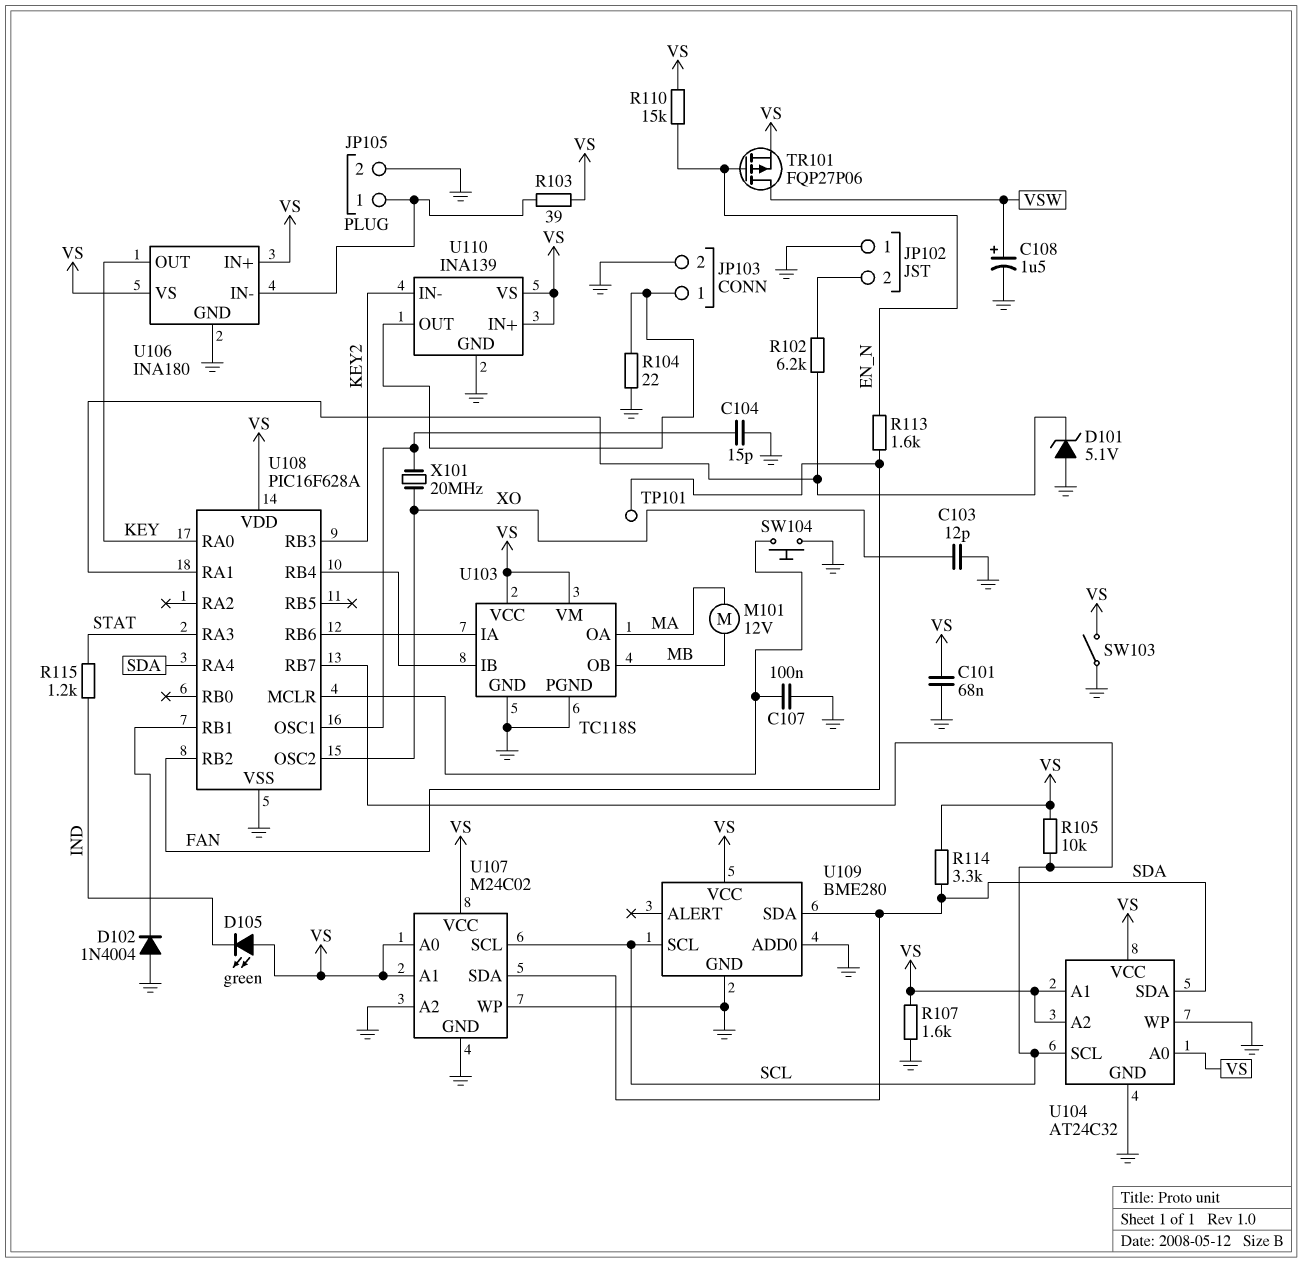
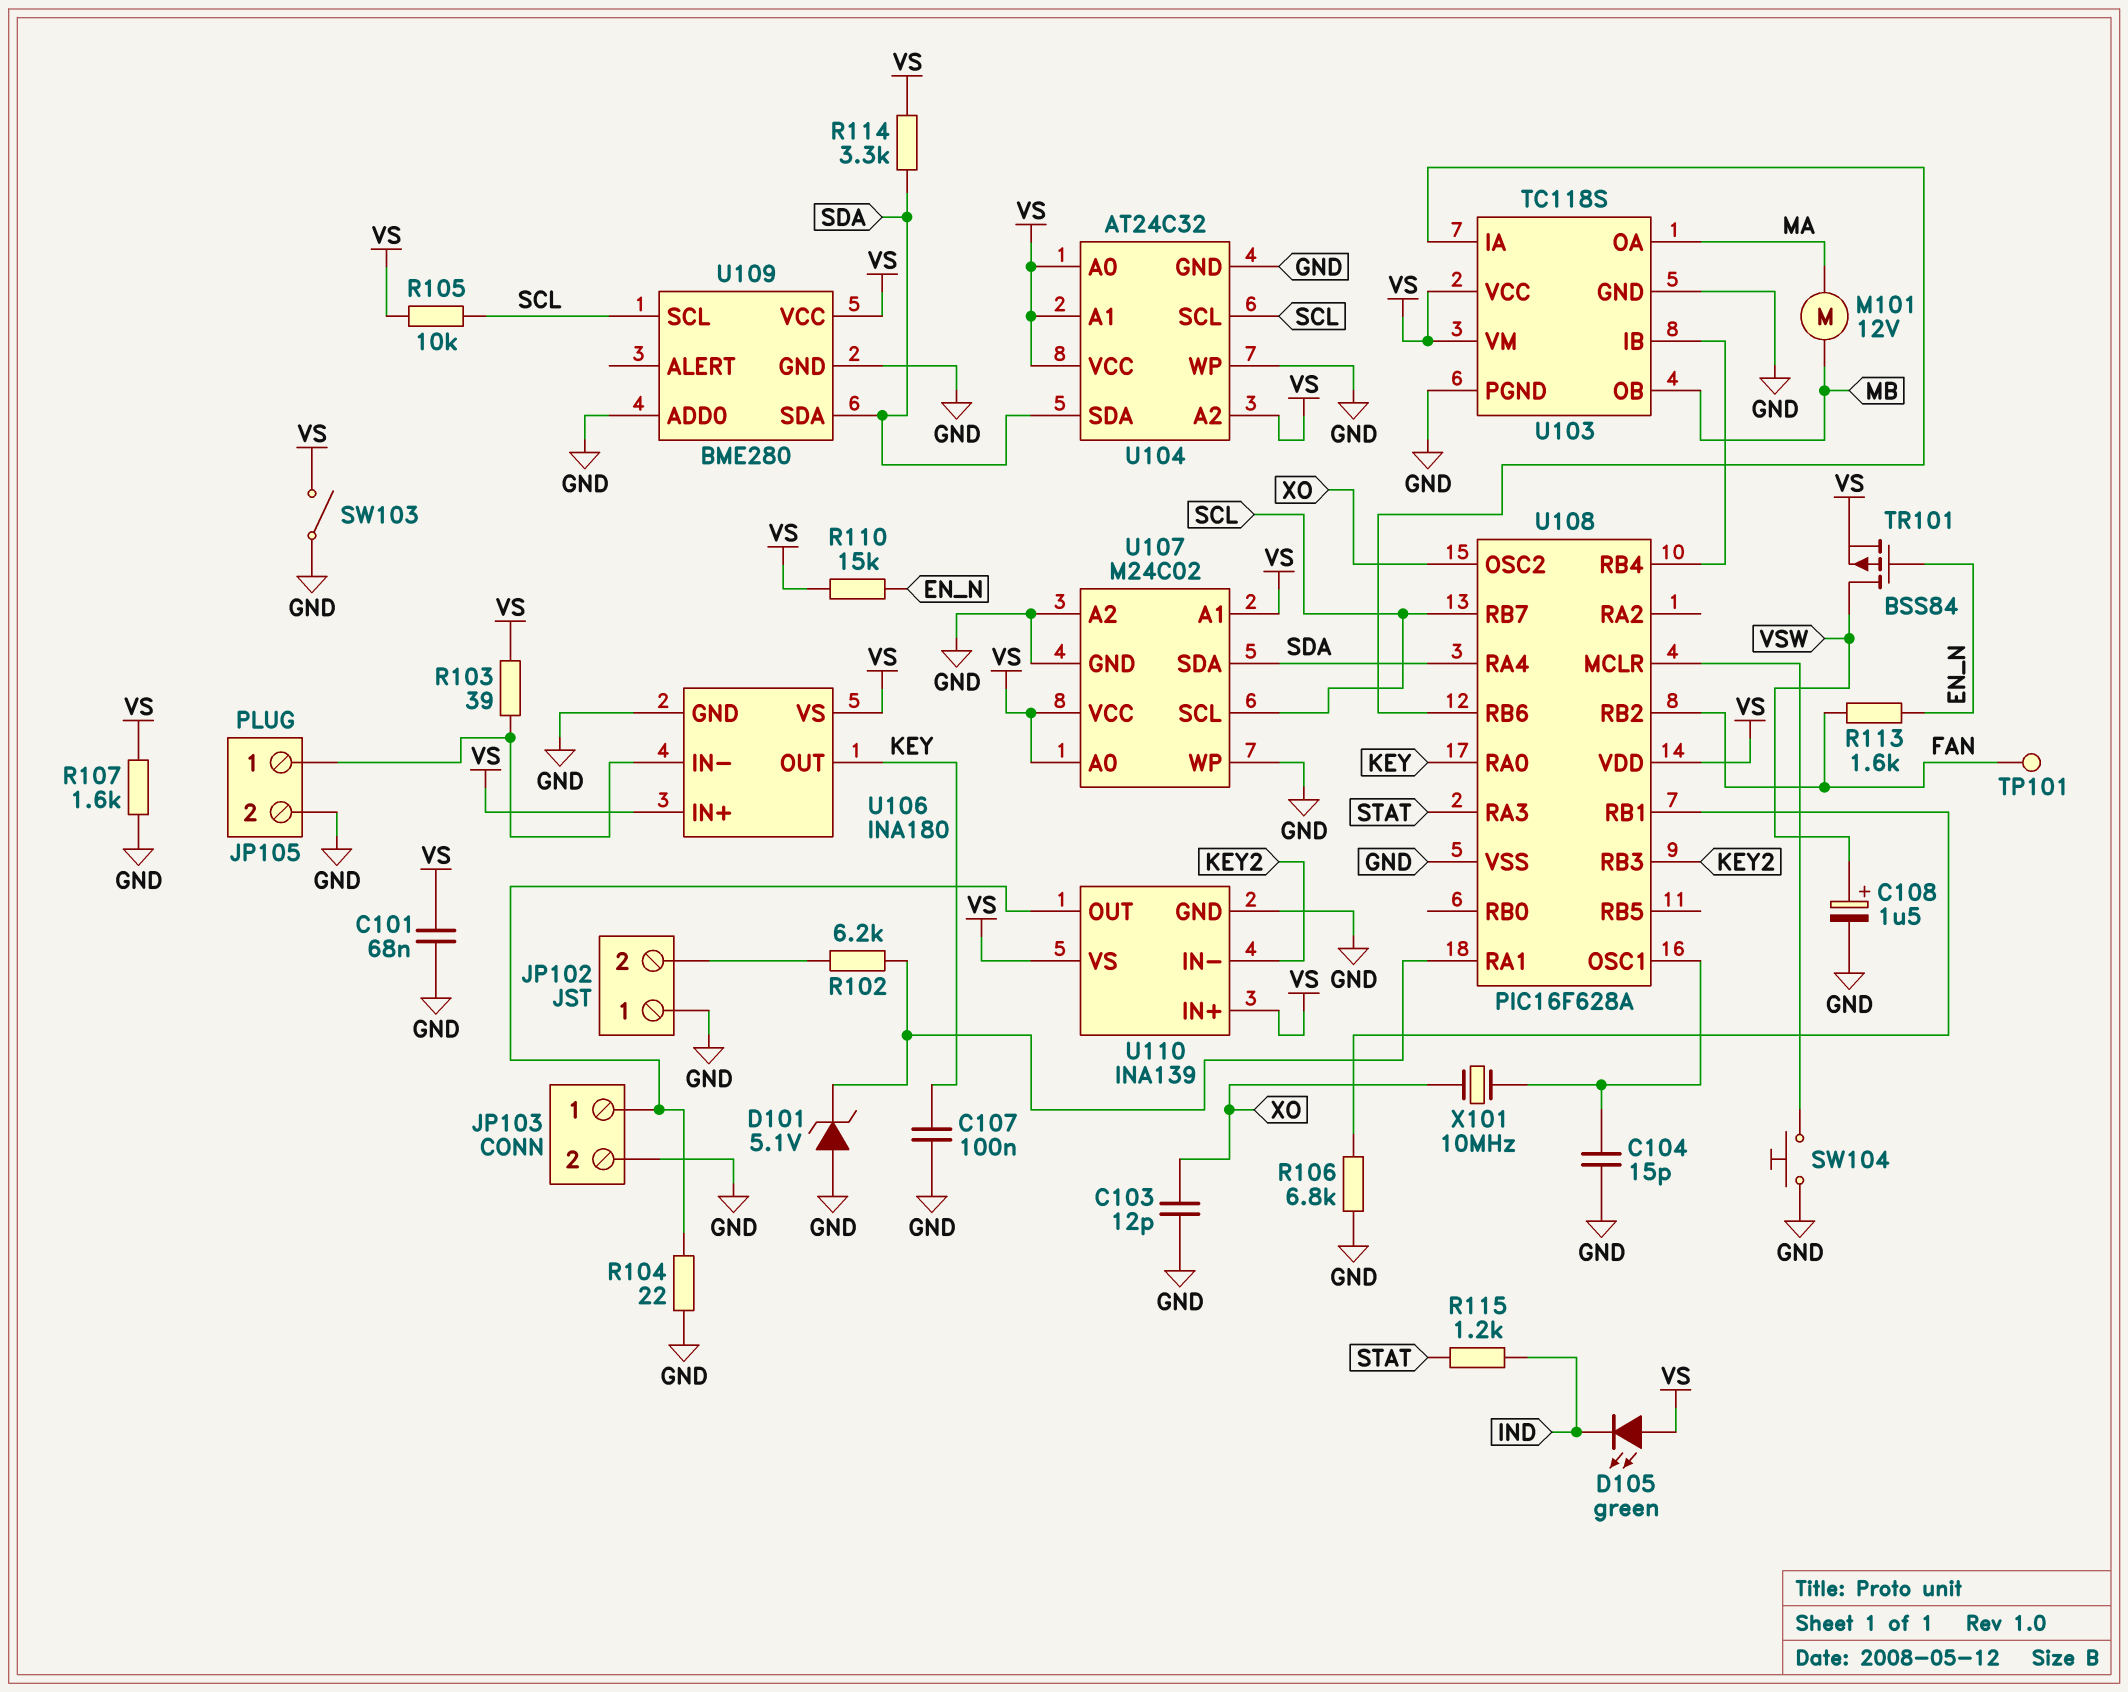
C107: 100nF (GND, U108/MCLR) -> 100nF (GND, KEY)
D102: diode 1N4004 (A GND, K U108/RB1) -> none
R106: none -> 6.8k (GND, U108/RB1)
TR101: PMOS FQP27P06 (G EN_N, D VSW, S VS) -> PMOS BSS84 (G EN_N, D VSW, S VS)
X101: 20MHz (U108/OSC1, XO) -> 10MHz (U108/OSC1, XO)

